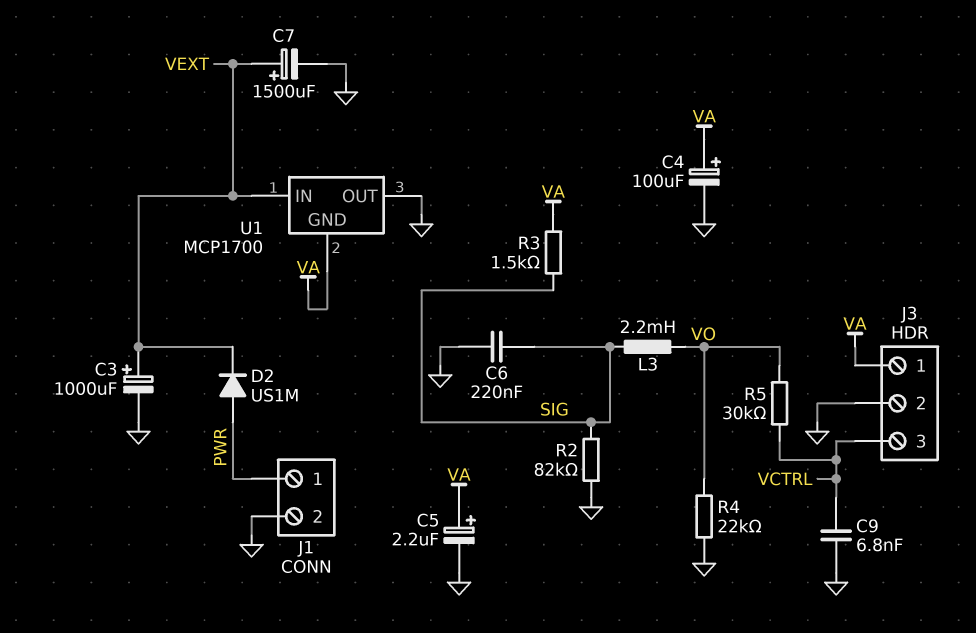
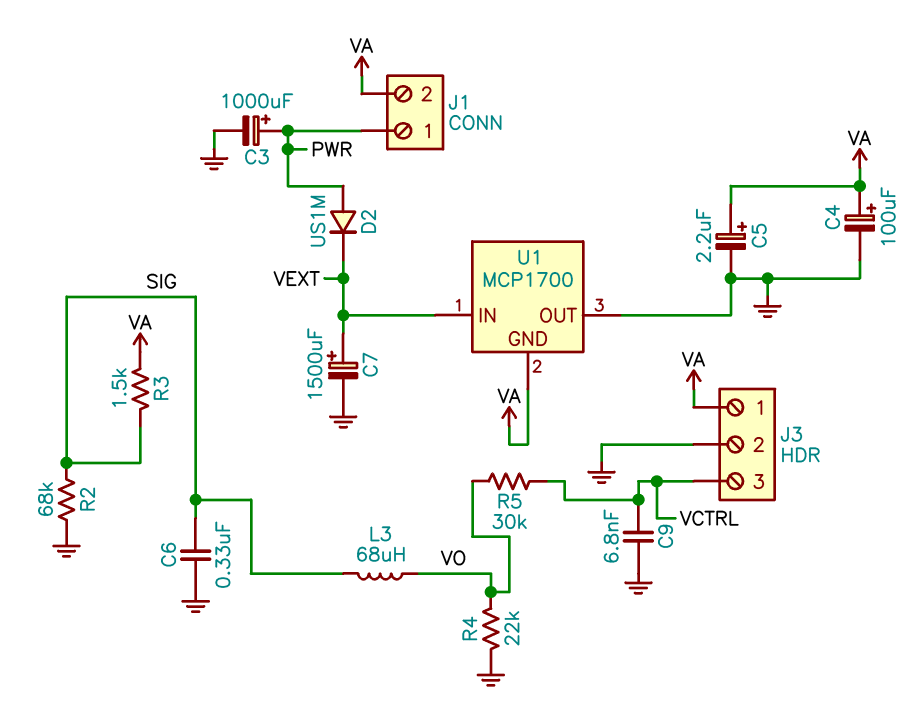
C3: 1000uF (plus VEXT, minus GND) -> 1000uF (plus PWR, minus GND)
C6: 220nF (GND, SIG) -> 330nF (GND, SIG)
J1 pin 2: GND -> VA
L3: 2.2mH (SIG, VO) -> 68uH (SIG, VO)
R2: 82k (GND, SIG) -> 68k (GND, SIG)

